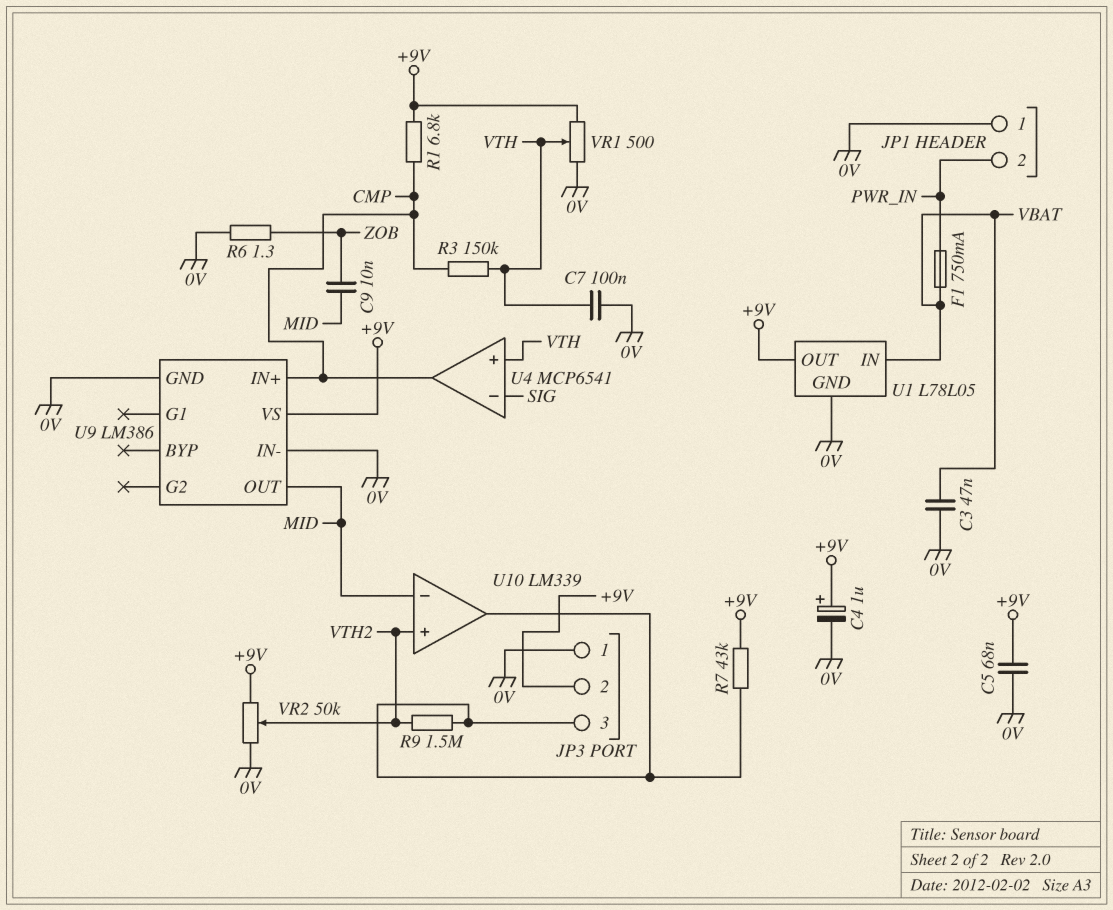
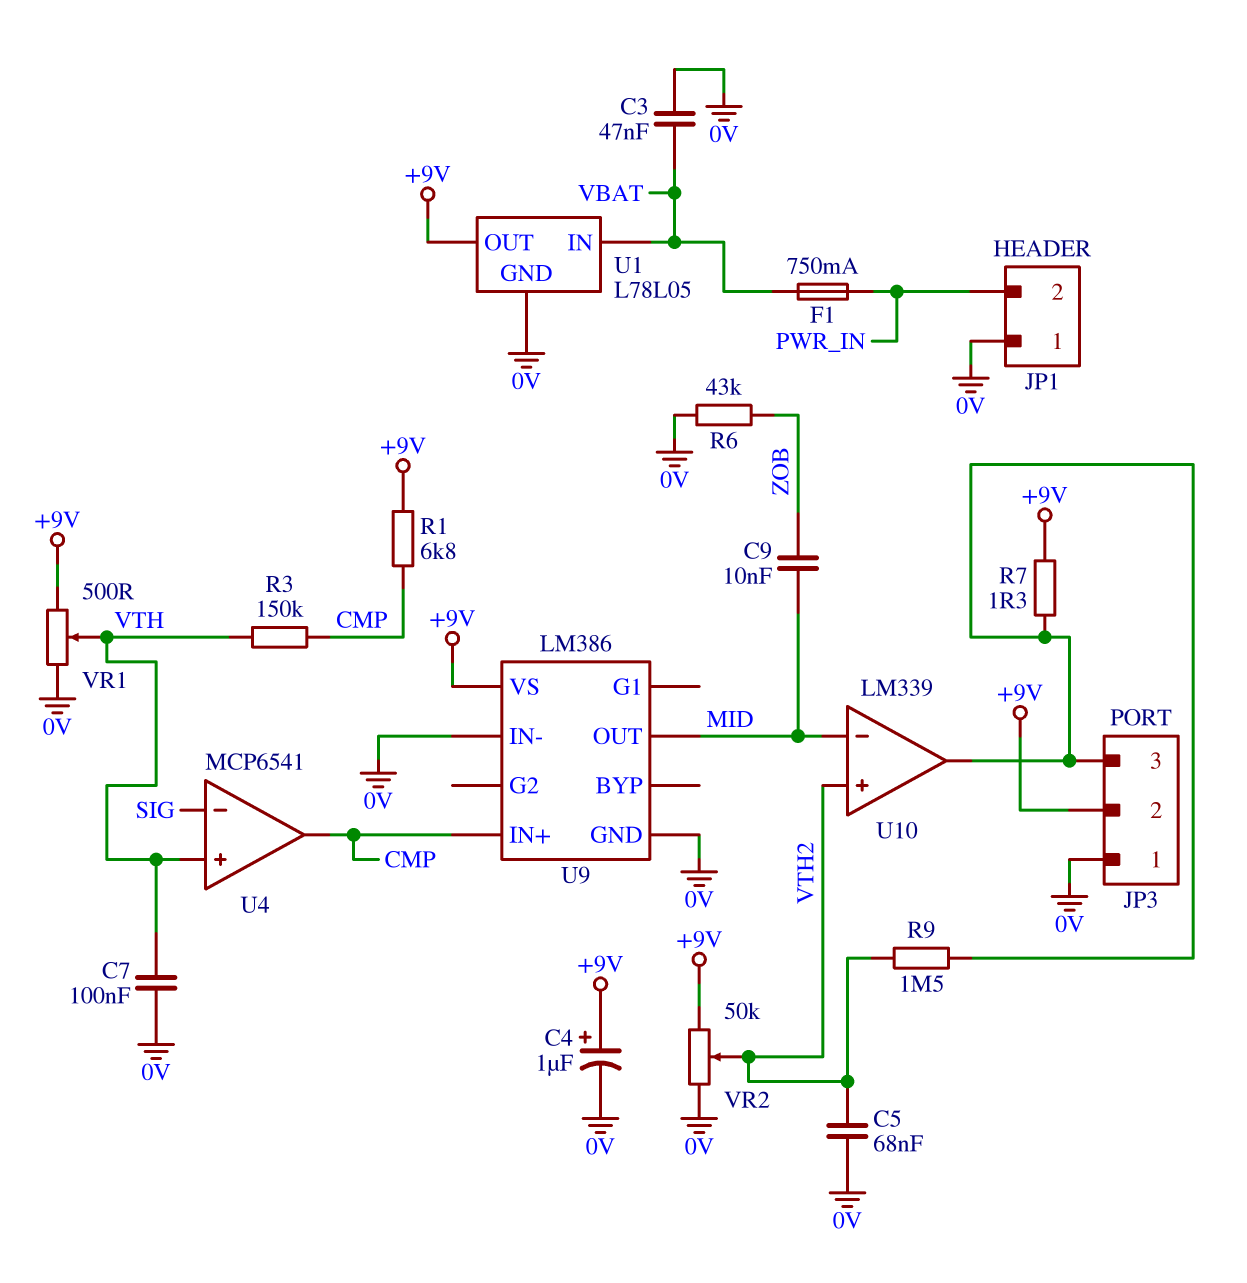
C5: 68nF (+9V, 0V) -> 68nF (0V, VTH2)
R6: 1.3 (0V, ZOB) -> 43k (0V, ZOB)
R7: 43k (+9V, JP3/3) -> 1.3 (+9V, JP3/3)

